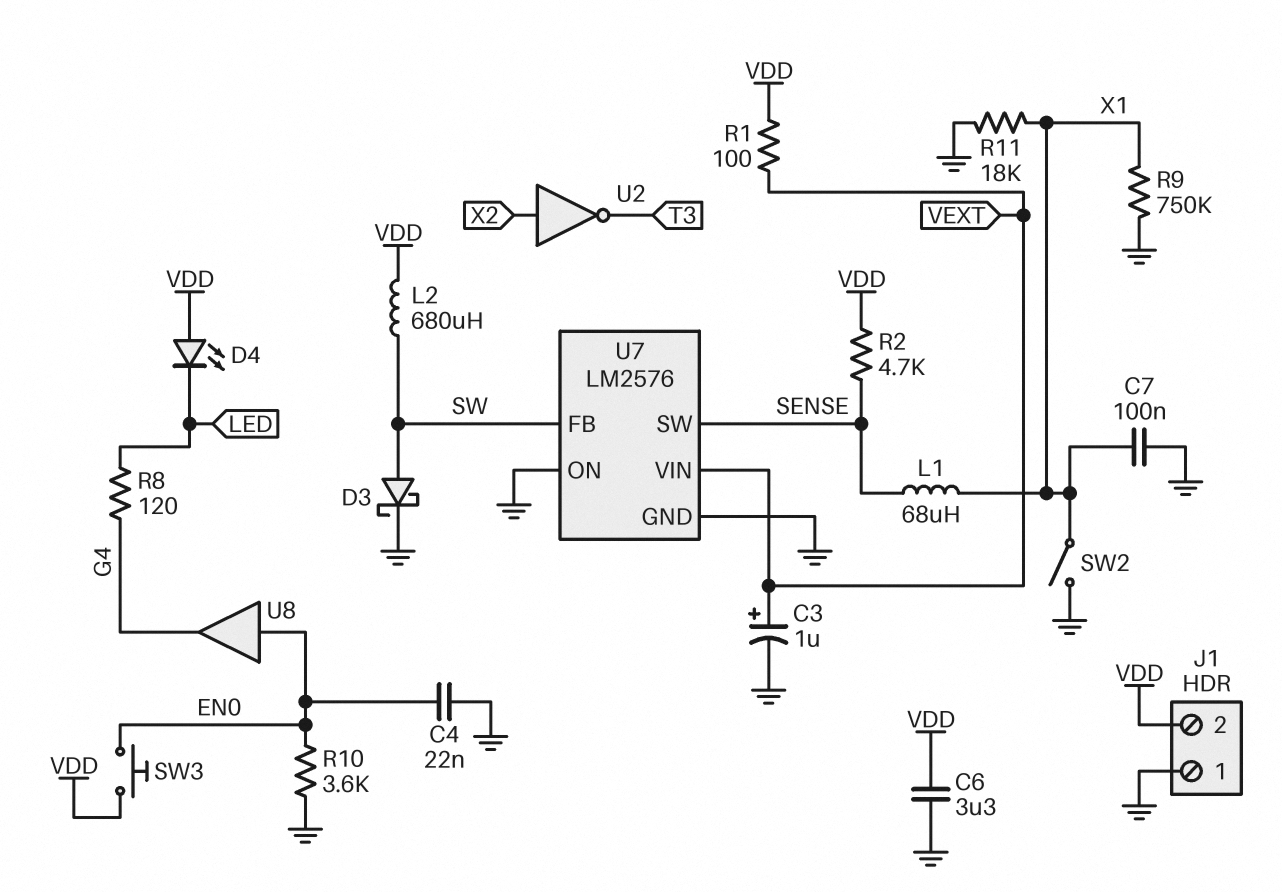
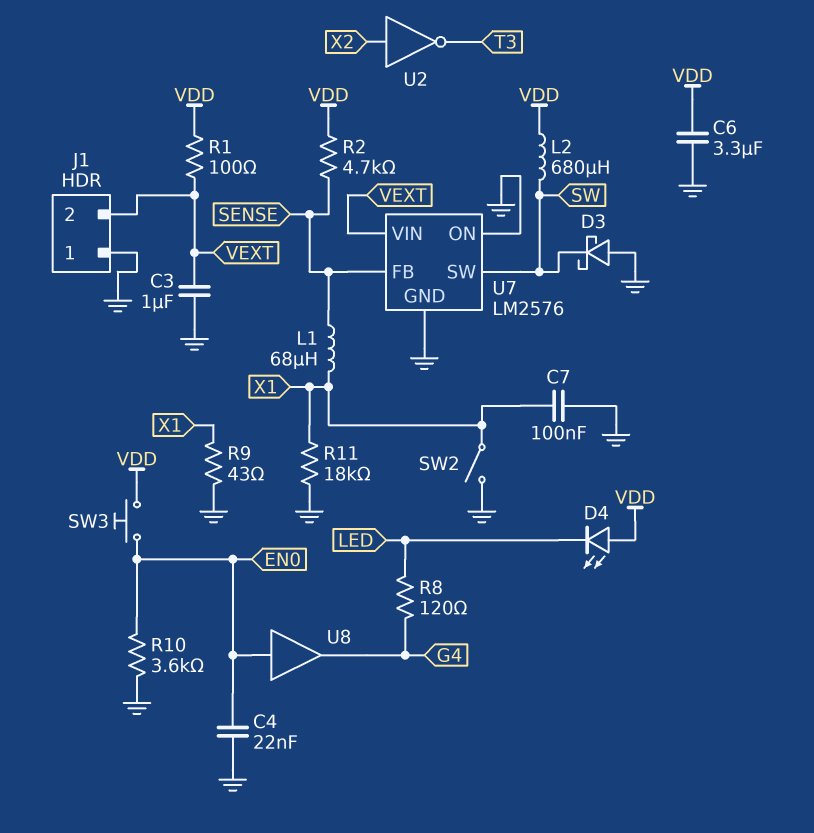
C3: 1uF (plus VEXT, minus GND) -> 1uF (GND, VEXT)
D3: schottky (A SW, K GND) -> schottky (A GND, K SW)
J1 pin 2: VDD -> VEXT
R9: 750k (GND, X1) -> 43 (GND, X1)
U7 pin FB: SW -> SENSE
U7 pin SW: SENSE -> SW

